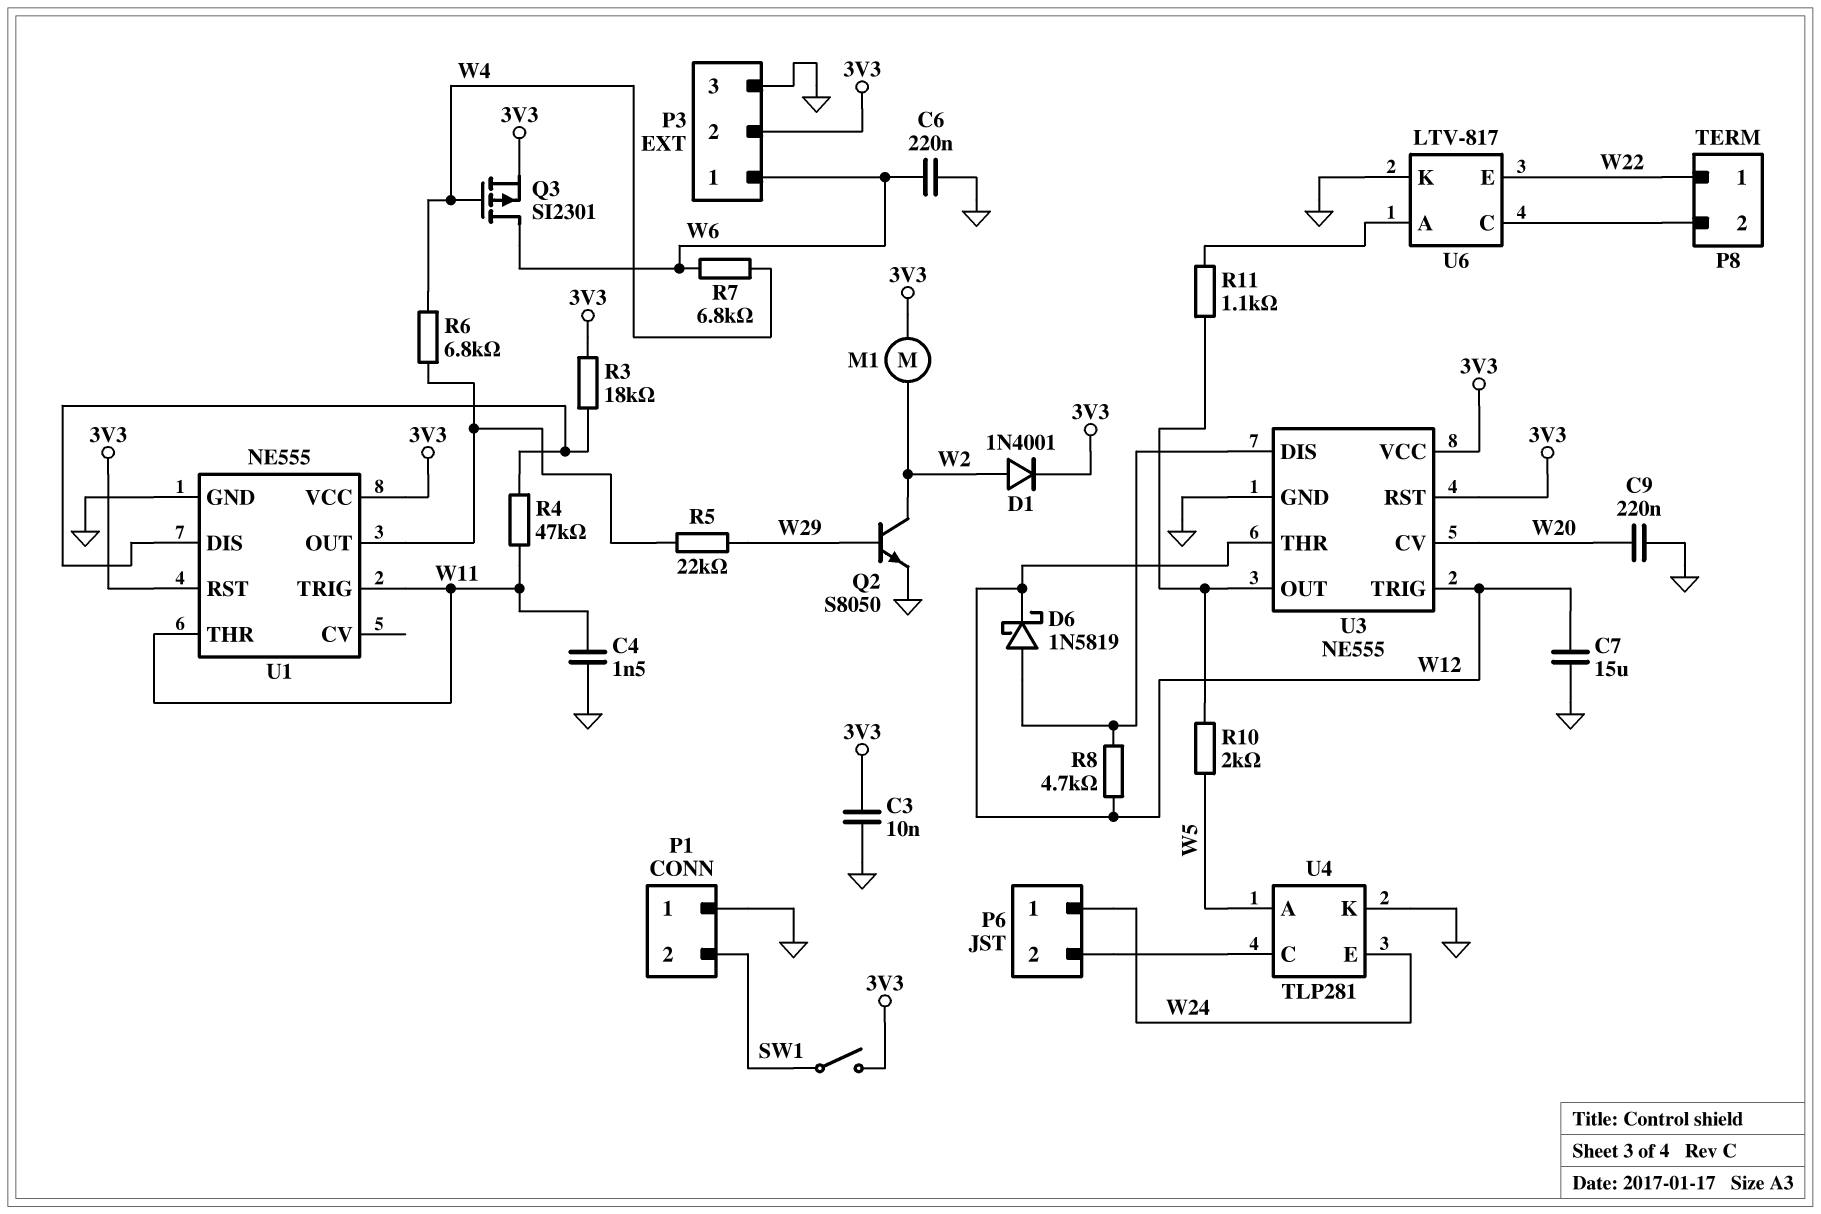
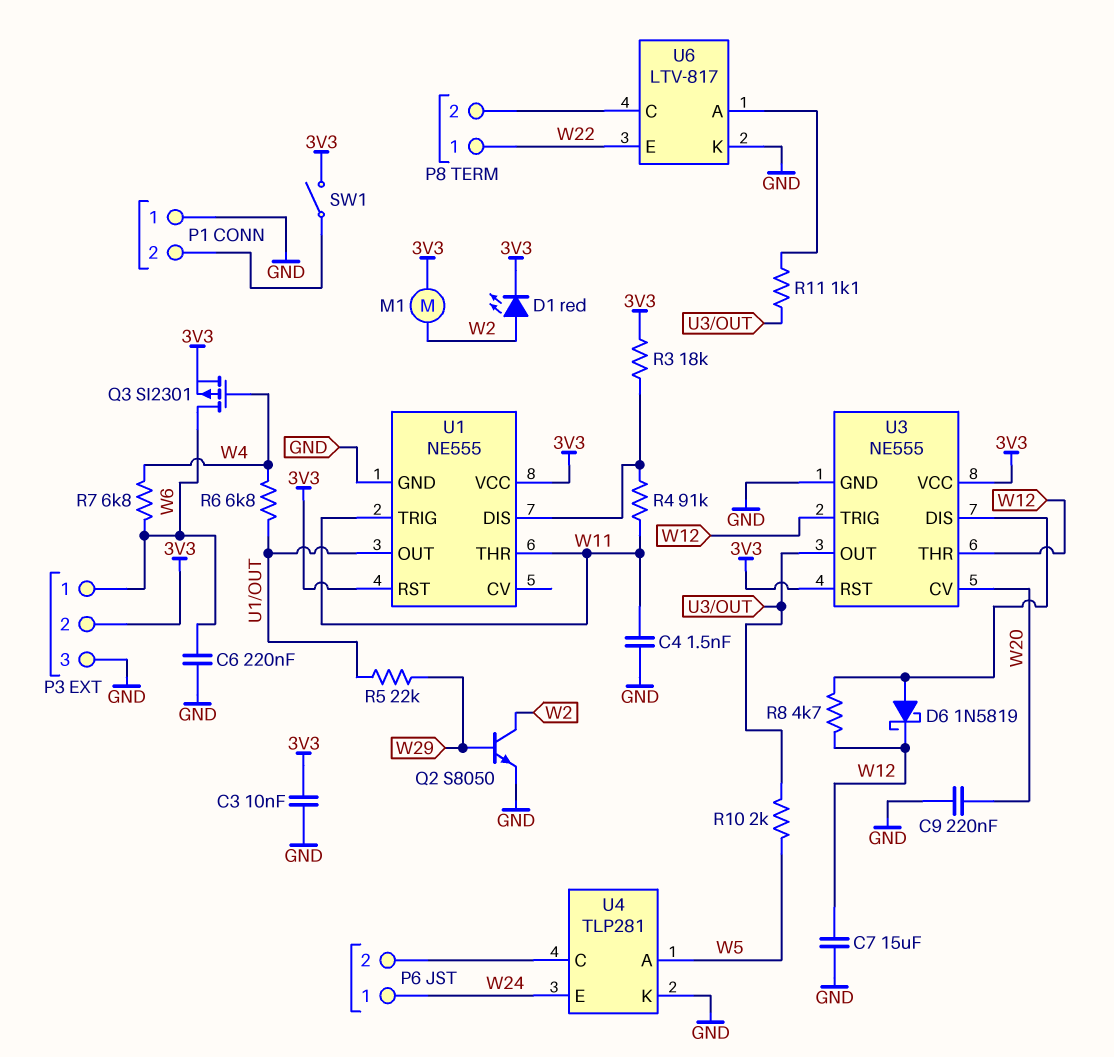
D1: diode 1N4001 (A W2, K 3V3) -> LED red (A W2, K 3V3)
R4: 47k (U1/DIS, W11) -> 91k (U1/DIS, W11)

